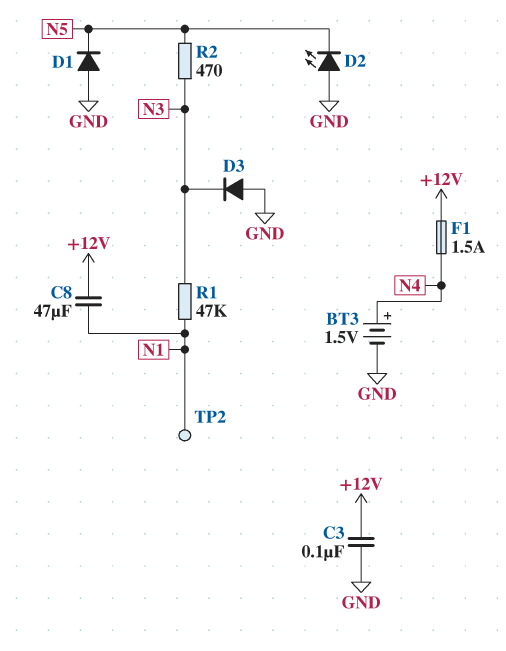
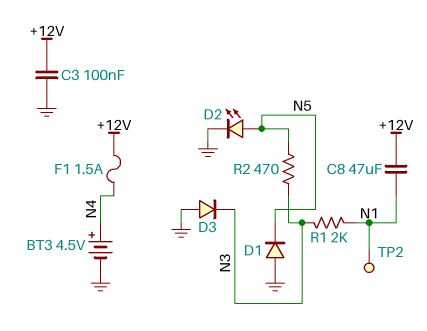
BT3: 1.5V (plus N4, minus GND) -> 4.5V (plus N4, minus GND)
D2: LED (A GND, K N5) -> LED (A N5, K GND)
R1: 47k (N1, N3) -> 2k (N1, N3)

